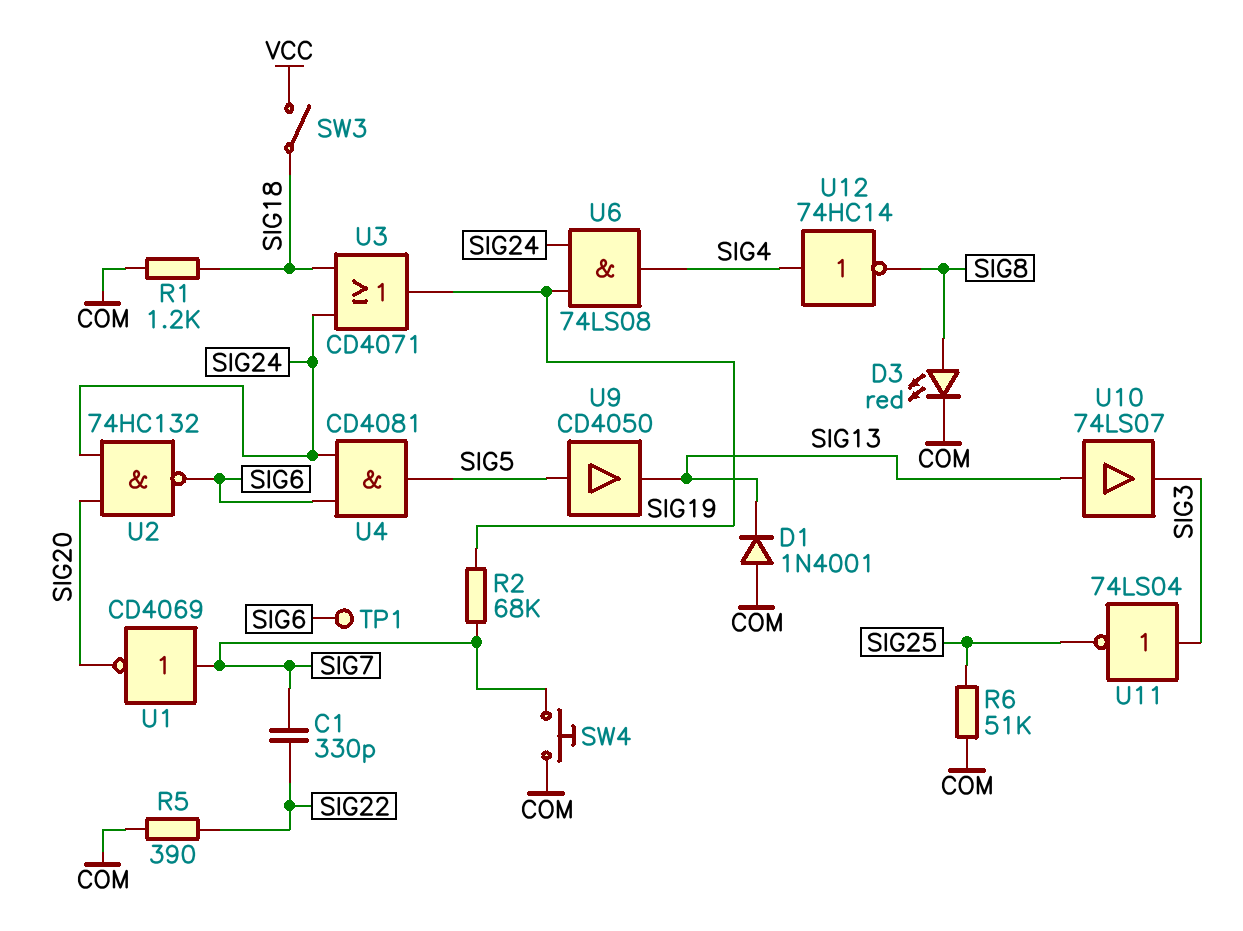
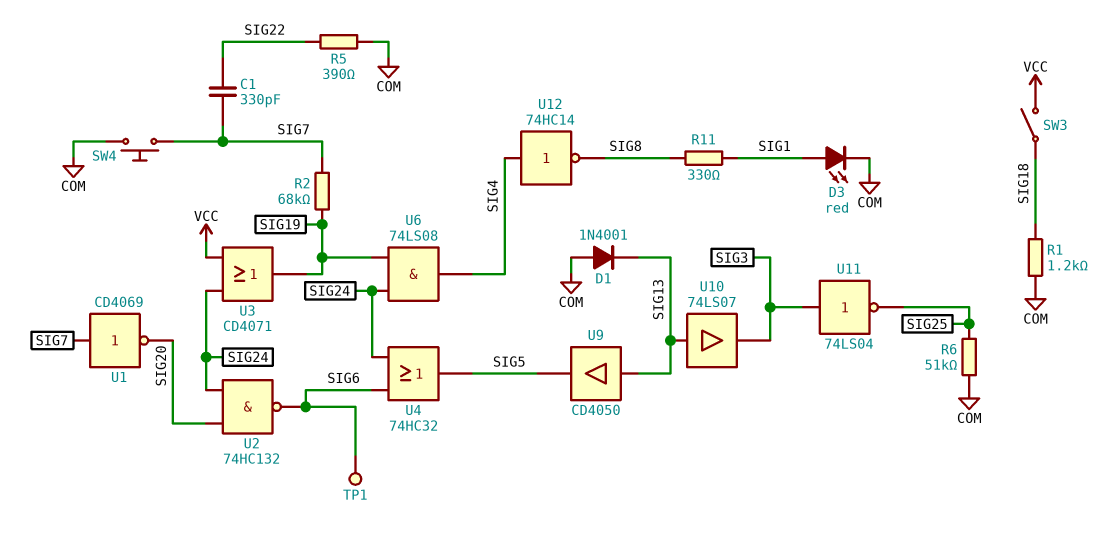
D3: LED red (A SIG8, K COM) -> LED red (A SIG1, K COM)
R11: none -> 330 (SIG1, SIG8)
U3: OR CD4071 (in SIG18, in SIG24, out SIG19) -> OR CD4071 (in SIG24, in VCC, out SIG19)
U4: AND CD4081 (in SIG6, in SIG24, out SIG5) -> OR 74HC32 (in SIG6, in SIG24, out SIG5)
U9: buffer CD4050 (in SIG5, out SIG13) -> buffer CD4050 (in SIG13, out SIG5)

